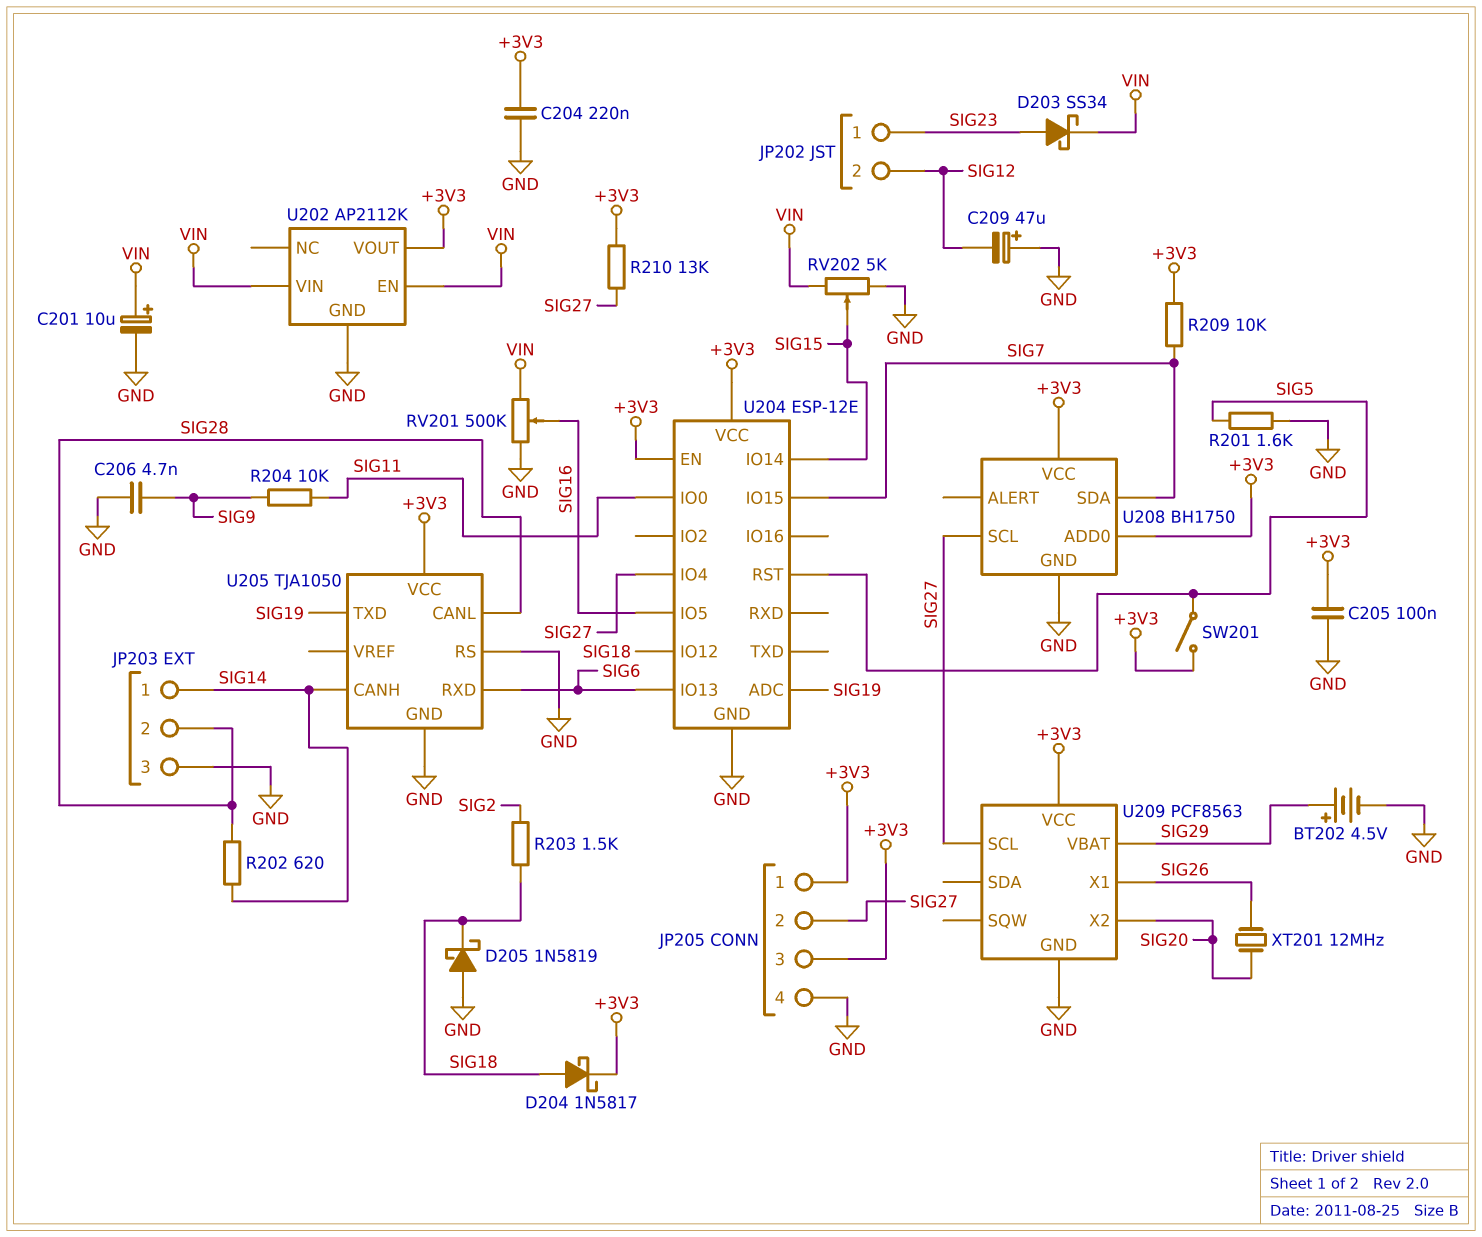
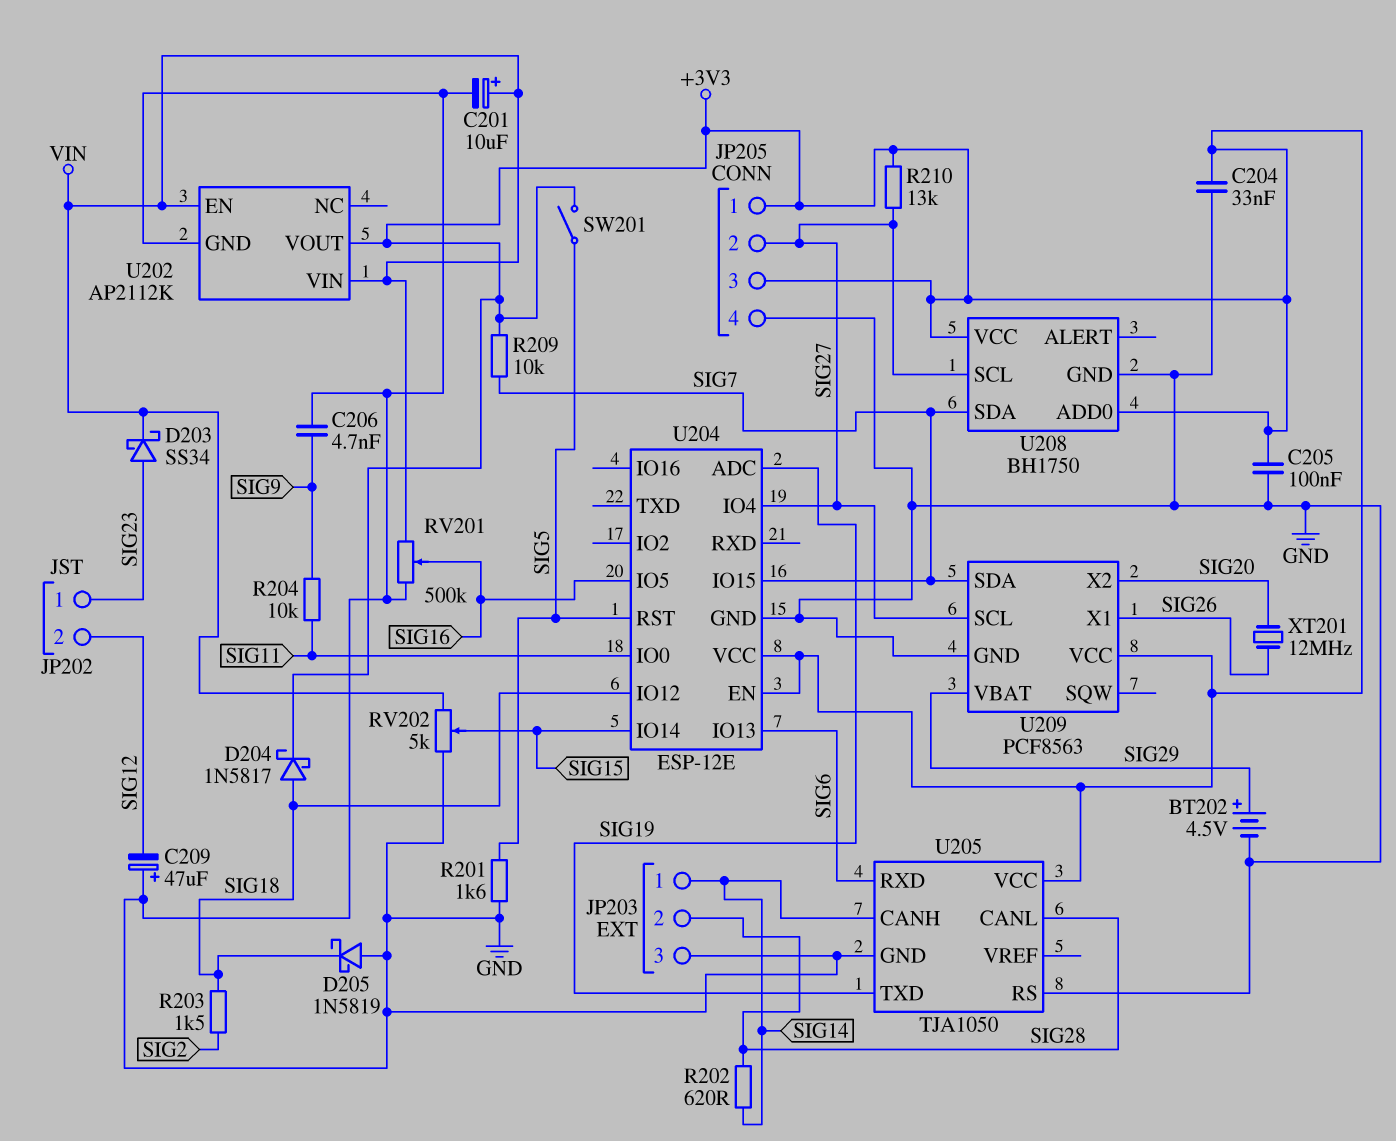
C204: 220nF (+3V3, GND) -> 33nF (+3V3, GND)
U209 pin SDA: none -> SIG7

